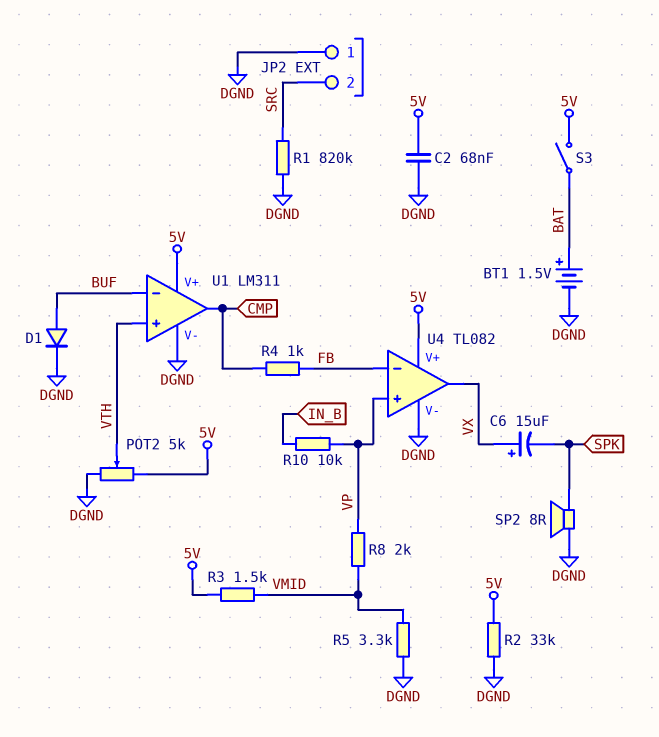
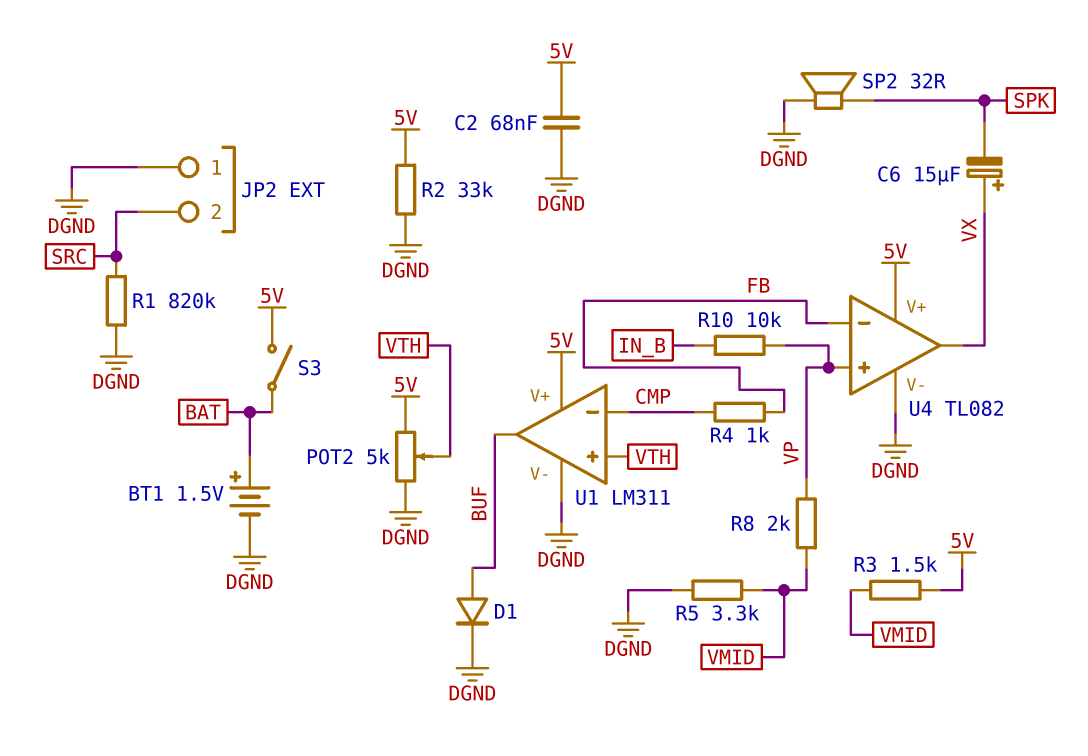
SP2: speaker 8R (DGND, SPK) -> speaker 32R (DGND, SPK)
U1 pin in-: BUF -> CMP
U1 pin out: CMP -> BUF

